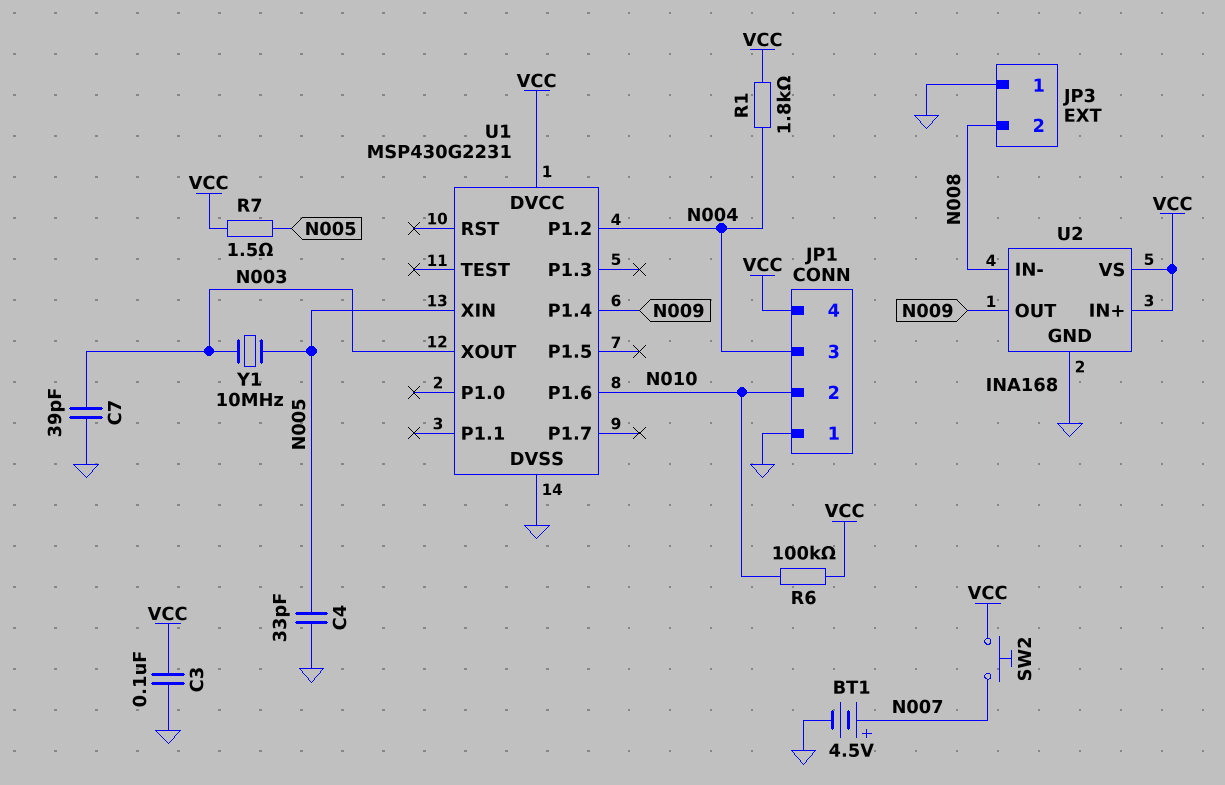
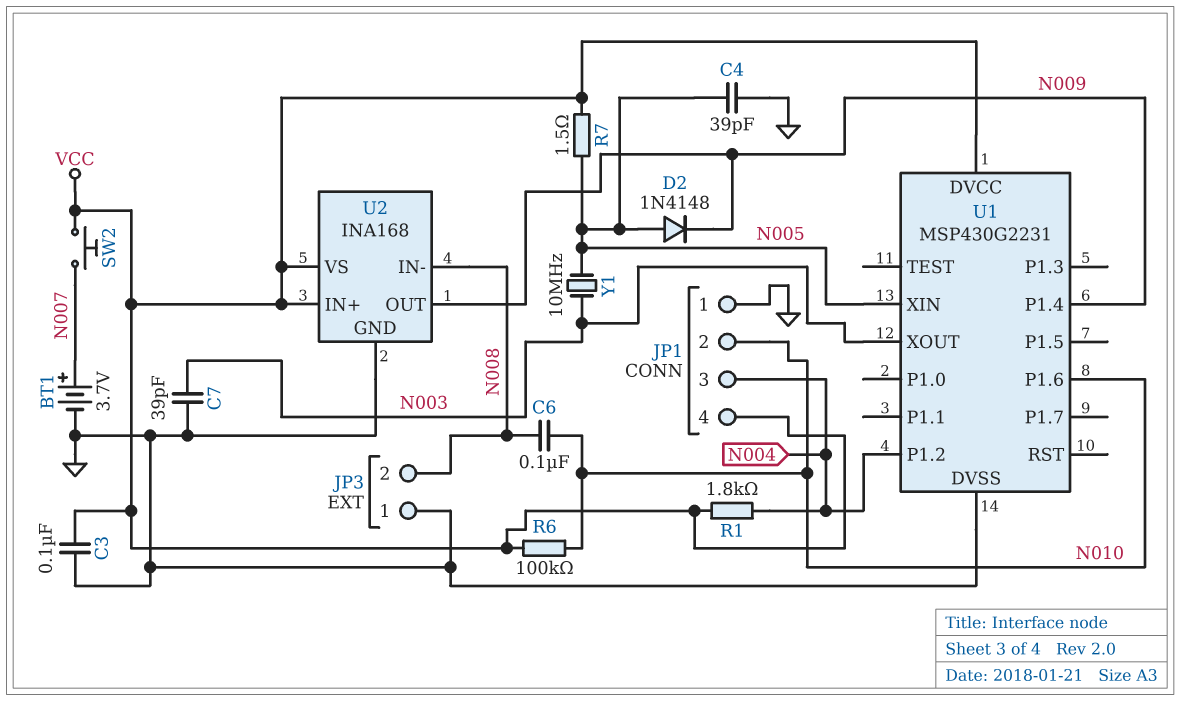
BT1: 4.5V (plus N007, minus GND) -> 3.7V (plus N007, minus GND)
C4: 33pF (GND, N005) -> 39pF (GND, N005)
C6: none -> 100nF (N008, N010)
D2: none -> diode 1N4148 (A N005, K N009)

